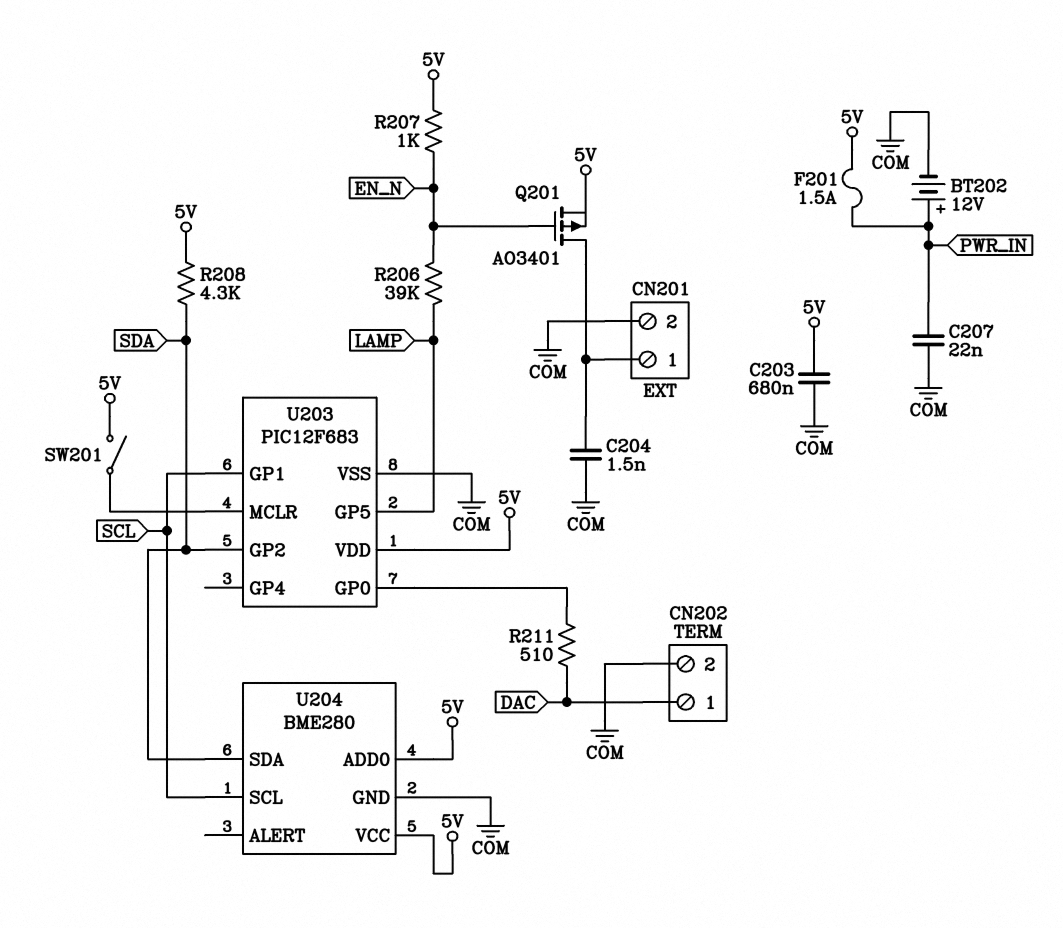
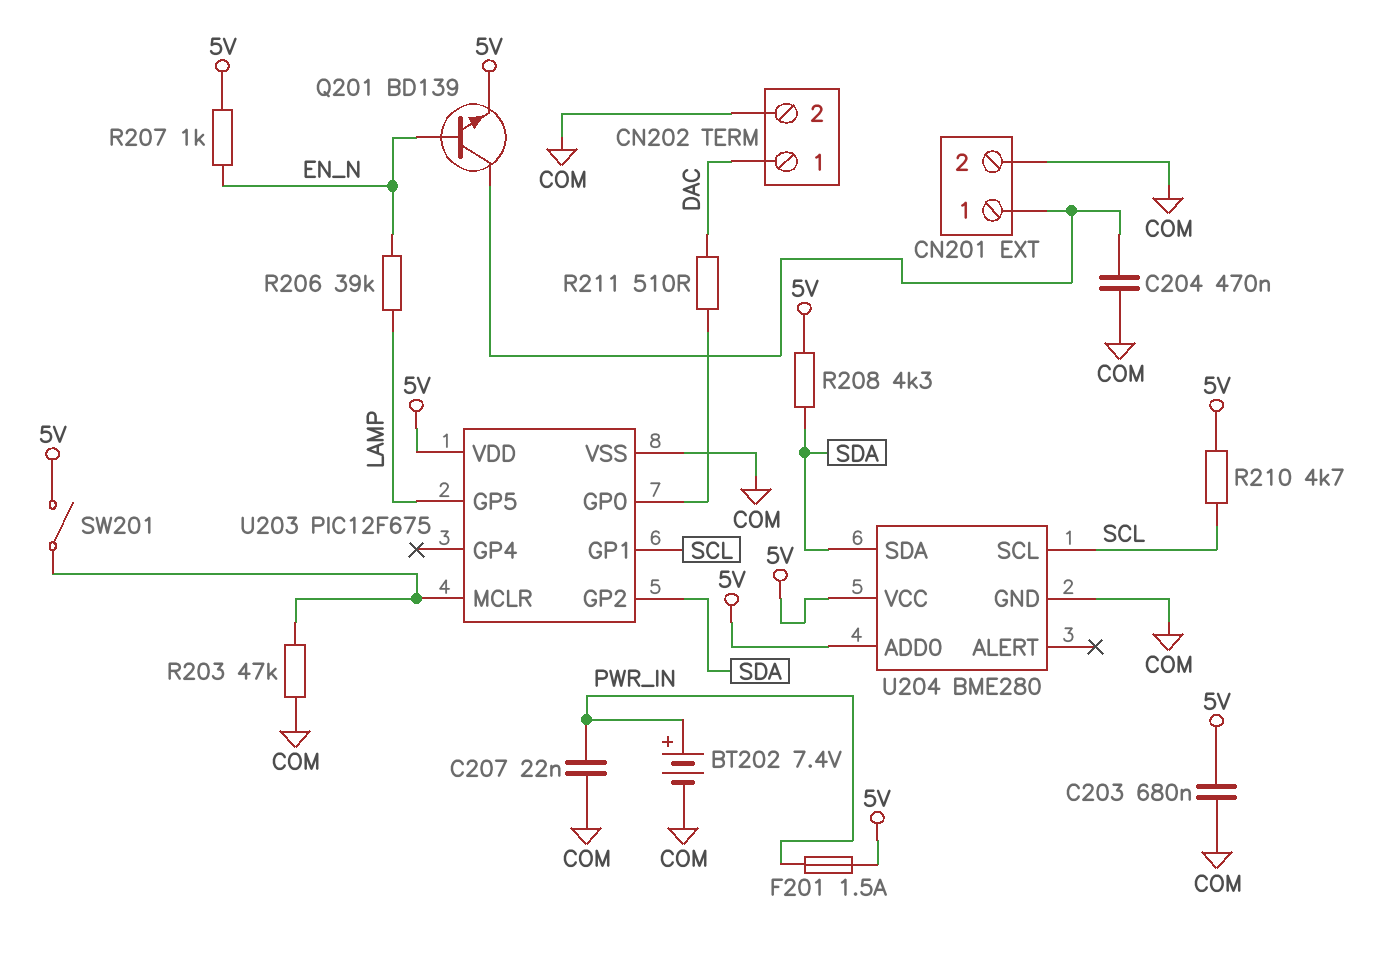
BT202: 12V (plus PWR_IN, minus COM) -> 7.4V (plus PWR_IN, minus COM)
C204: 1.5nF (CN201/1, COM) -> 470nF (CN201/1, COM)
Q201: PMOS AO3401 (G EN_N, D CN201/1, S 5V) -> NPN BD139 (B EN_N, C CN201/1, E 5V)
R203: none -> 47k (COM, U203/MCLR)
R210: none -> 4.7k (5V, SCL)
U203: PIC12F683 -> PIC12F675

